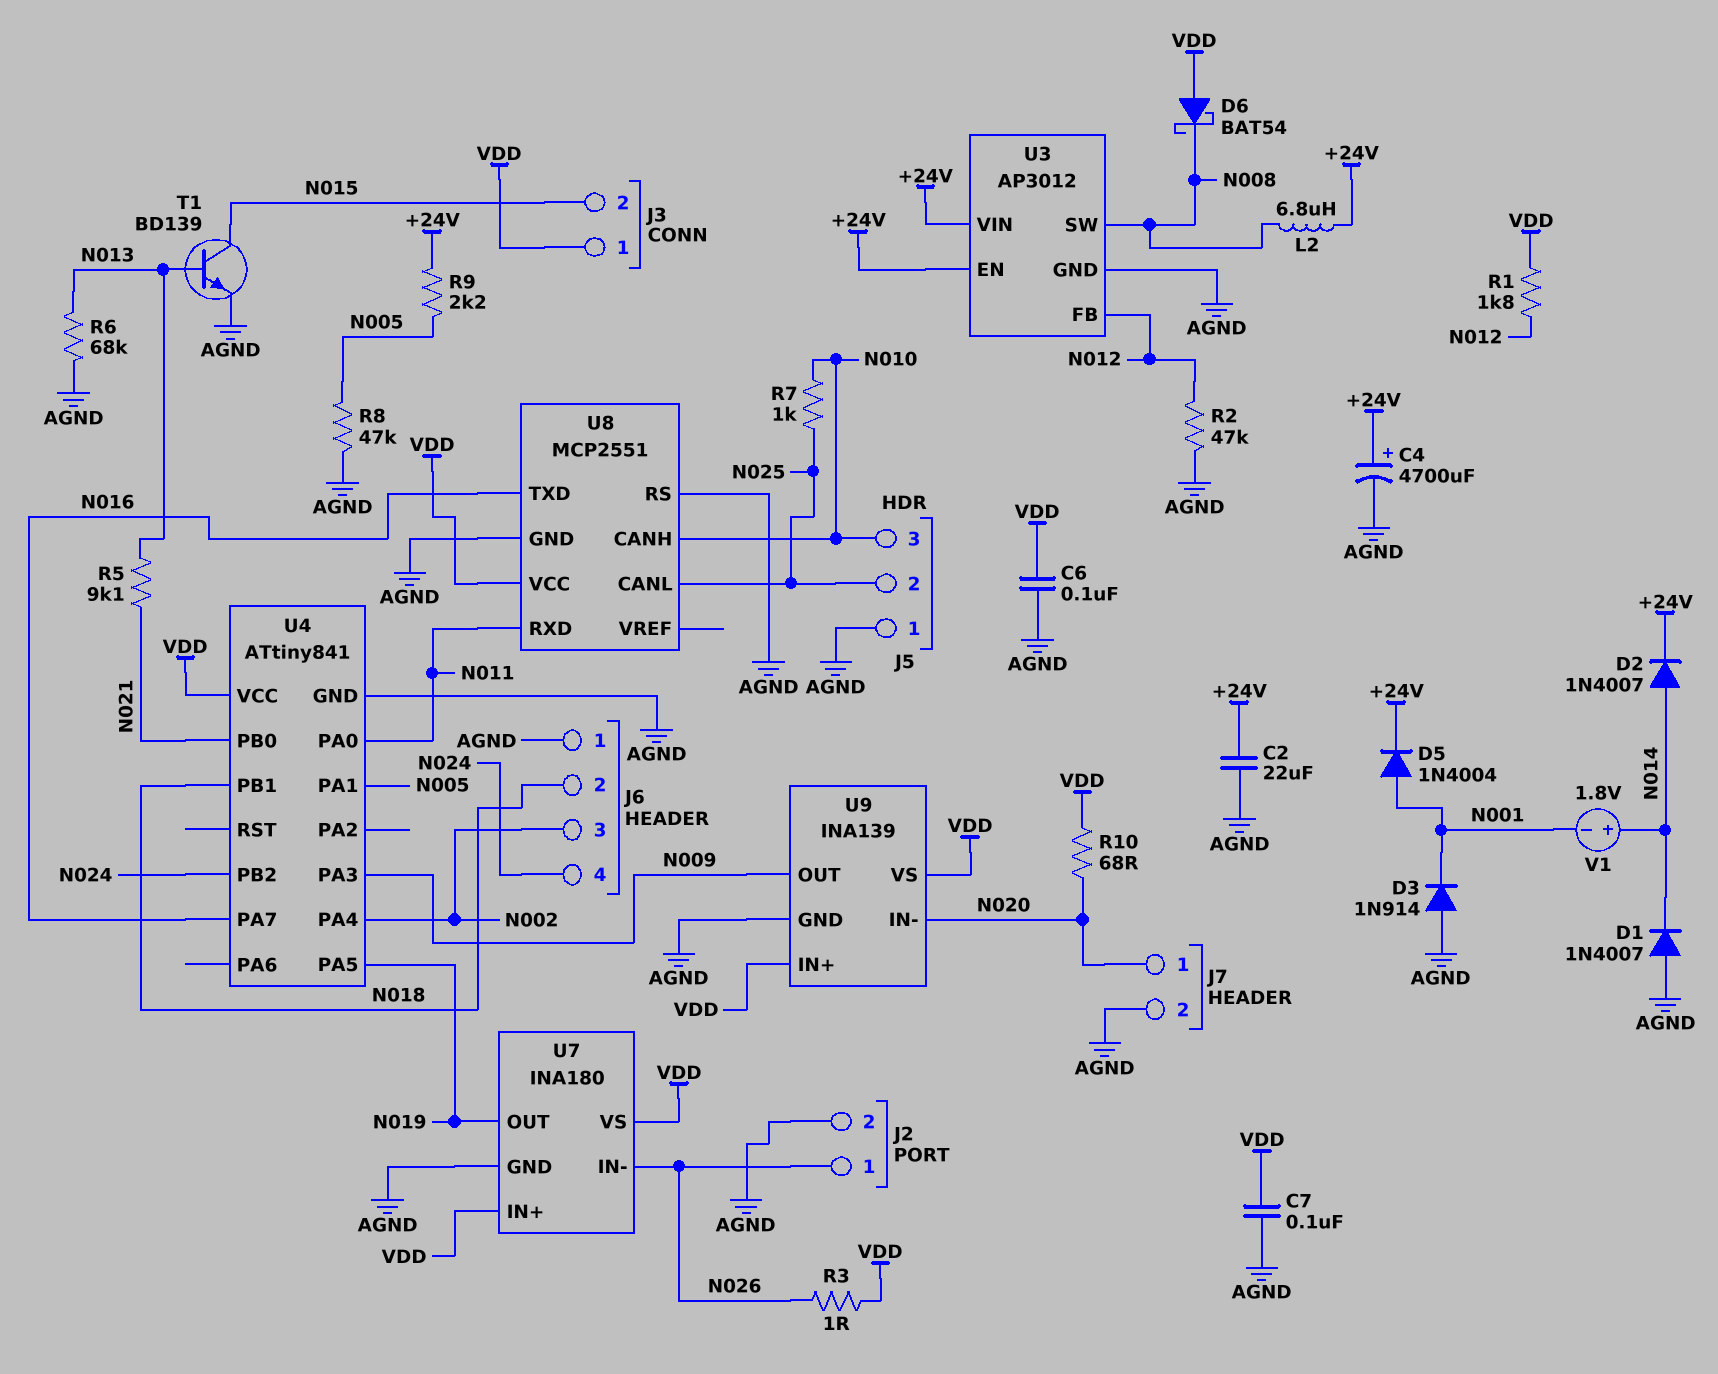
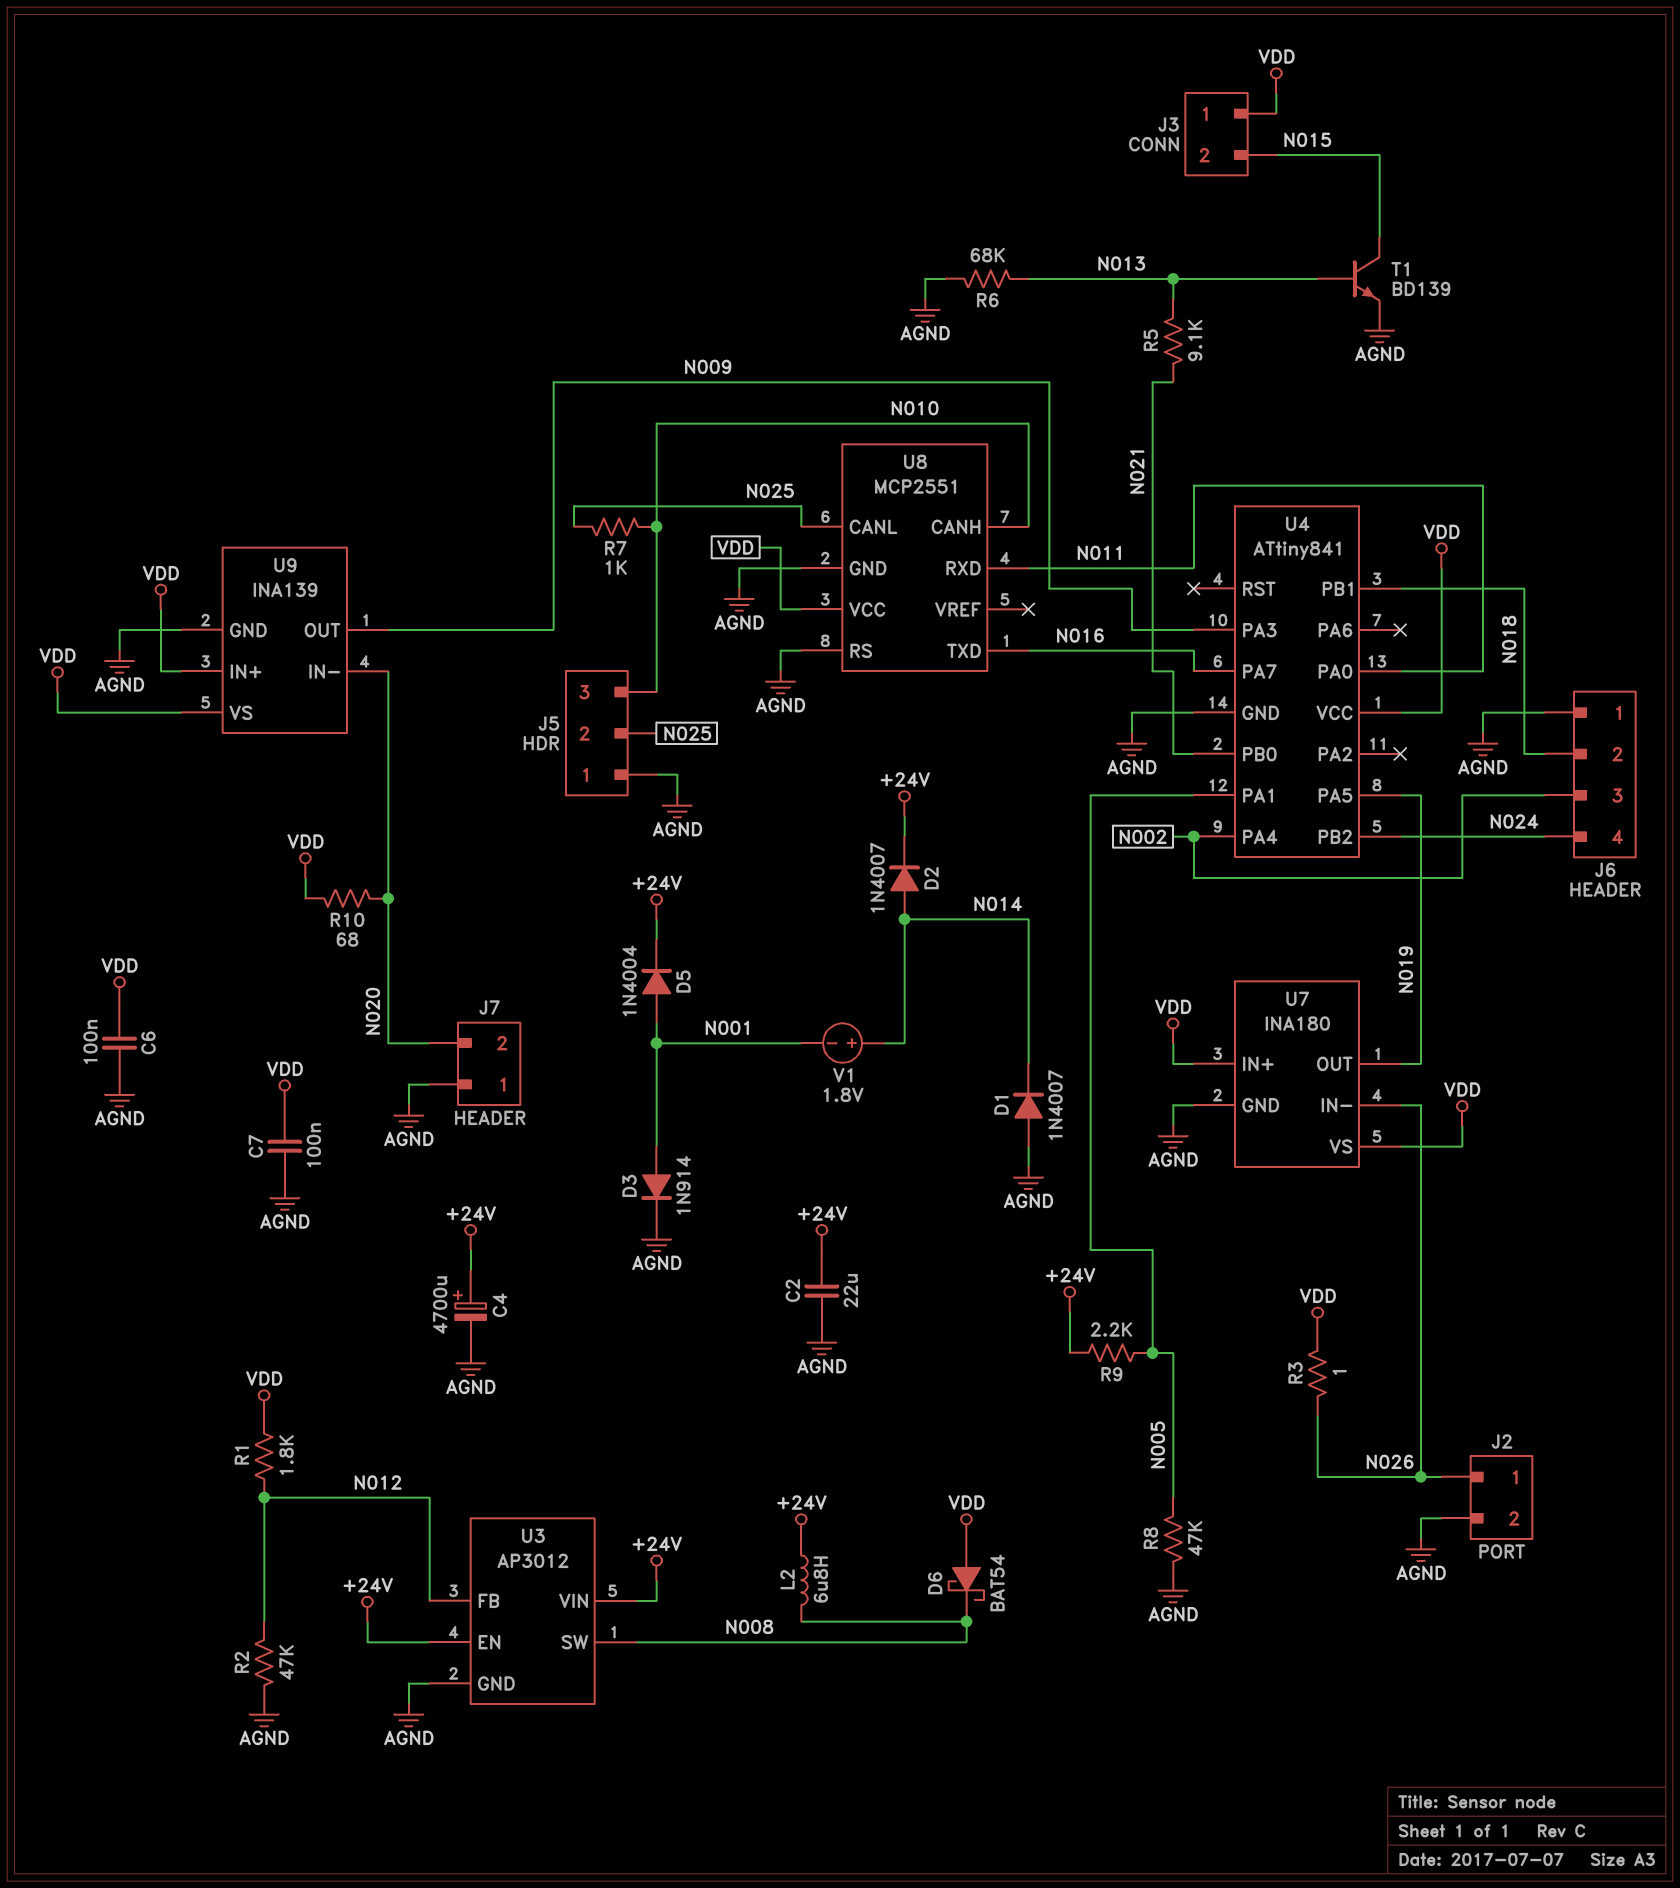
D3: diode 1N914 (A AGND, K N001) -> diode 1N914 (A N001, K AGND)
J7 pin 1: N020 -> AGND
J7 pin 2: AGND -> N020

